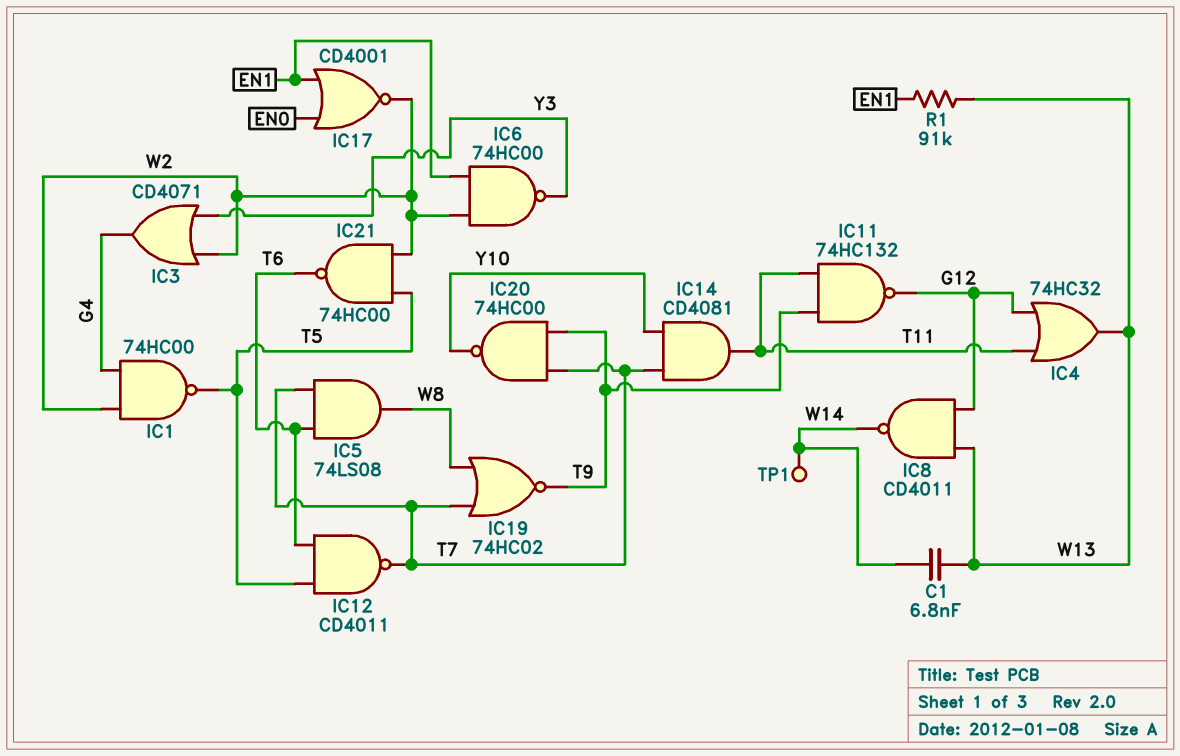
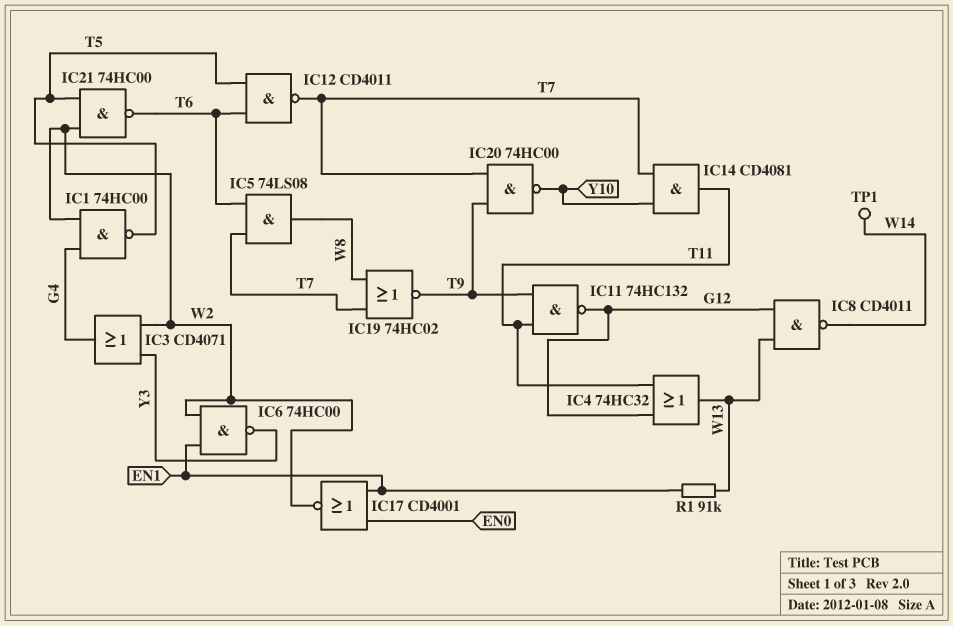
C1: 6.8nF (W13, W14) -> none

